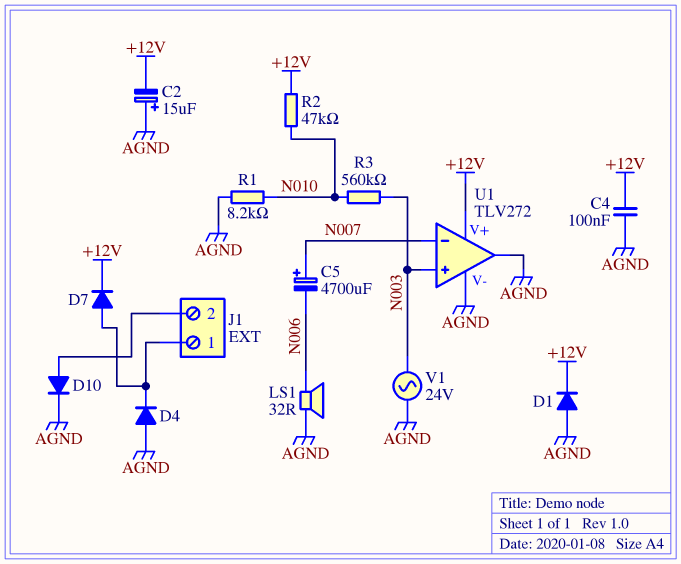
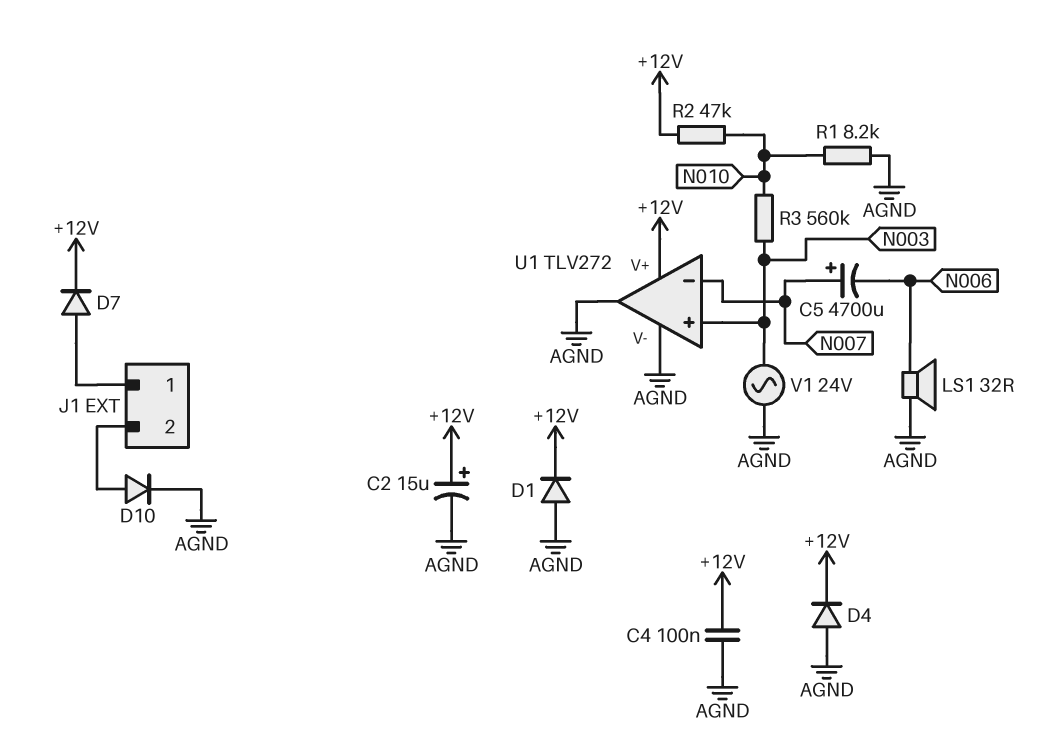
C2: 15uF (plus AGND, minus +12V) -> 15uF (plus +12V, minus AGND)
D4: diode (A AGND, K J1/1) -> diode (A AGND, K +12V)

